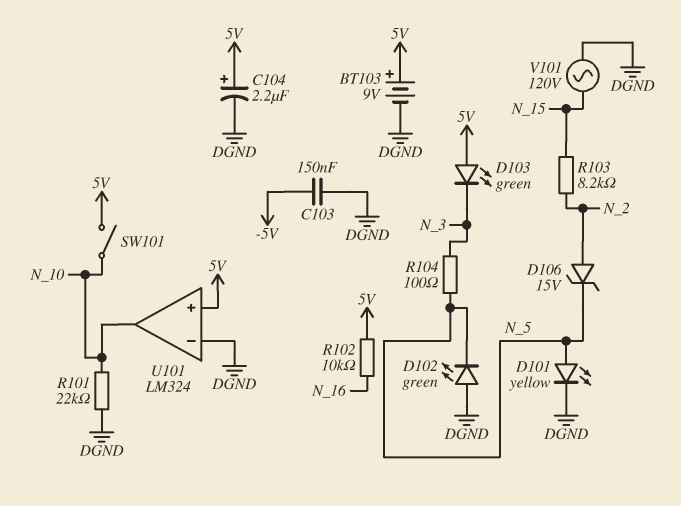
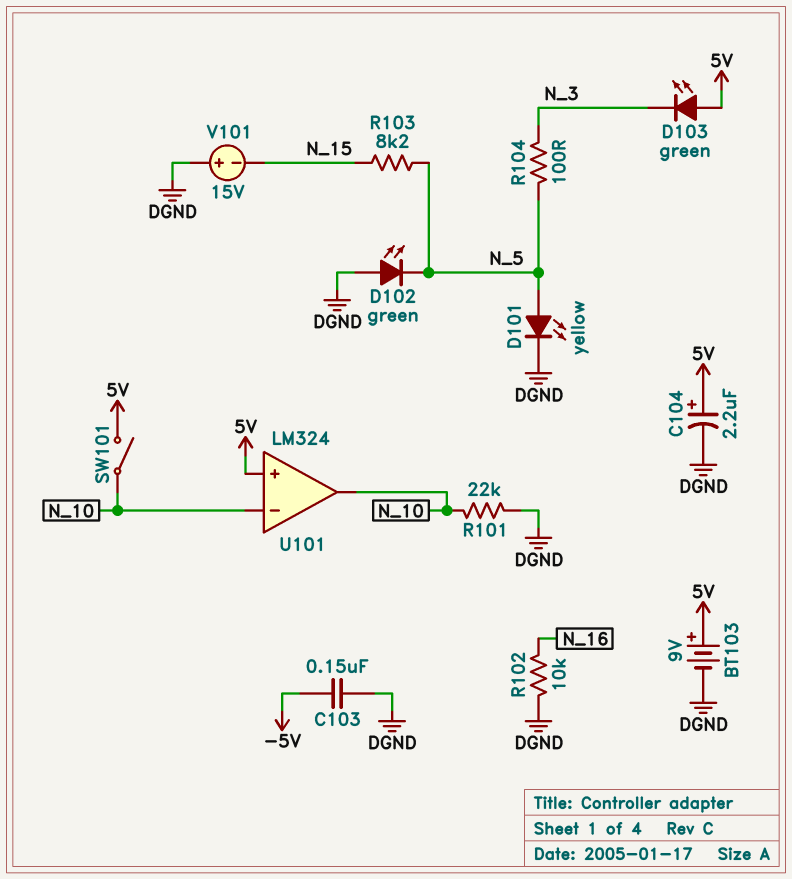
D106: zener 15V (A N_2, K N_5) -> none
R102: 10k (5V, N_16) -> 10k (DGND, N_16)
R103: 8.2k (N_2, N_15) -> 8.2k (N_5, N_15)
U101 pin in-: DGND -> N_10
V101: AC 120V (DGND, N_15) -> 15V (plus DGND, minus N_15)

